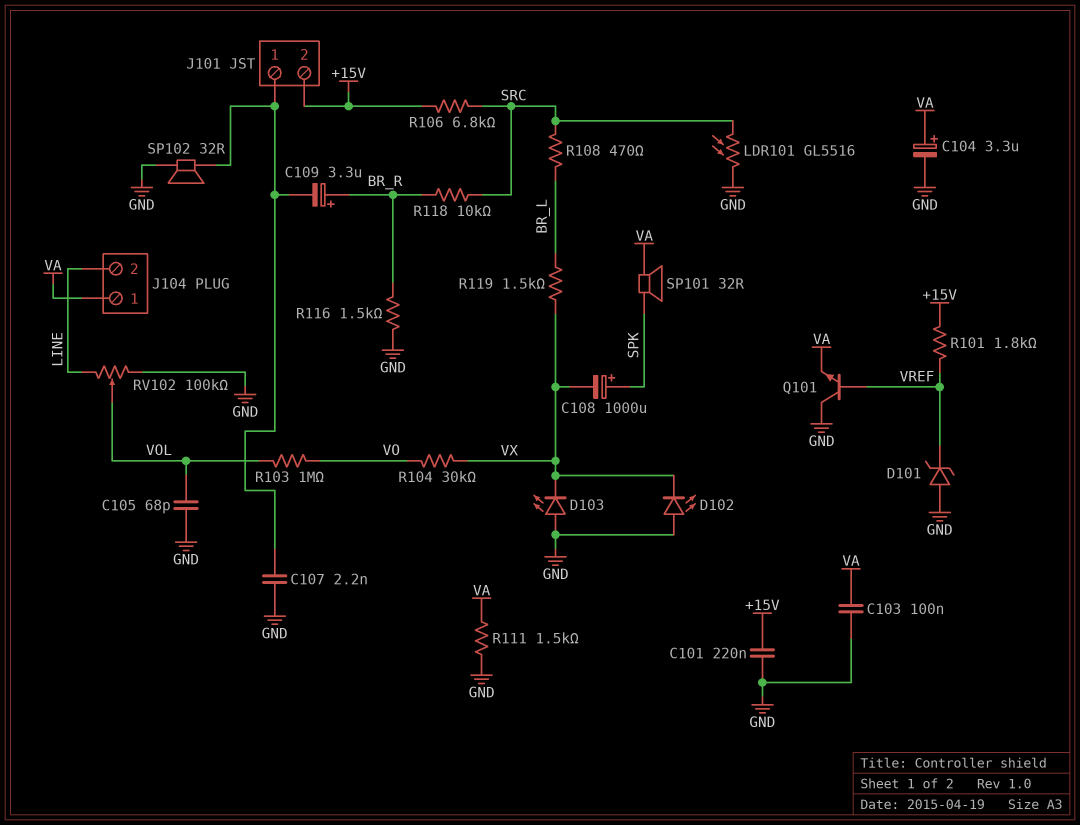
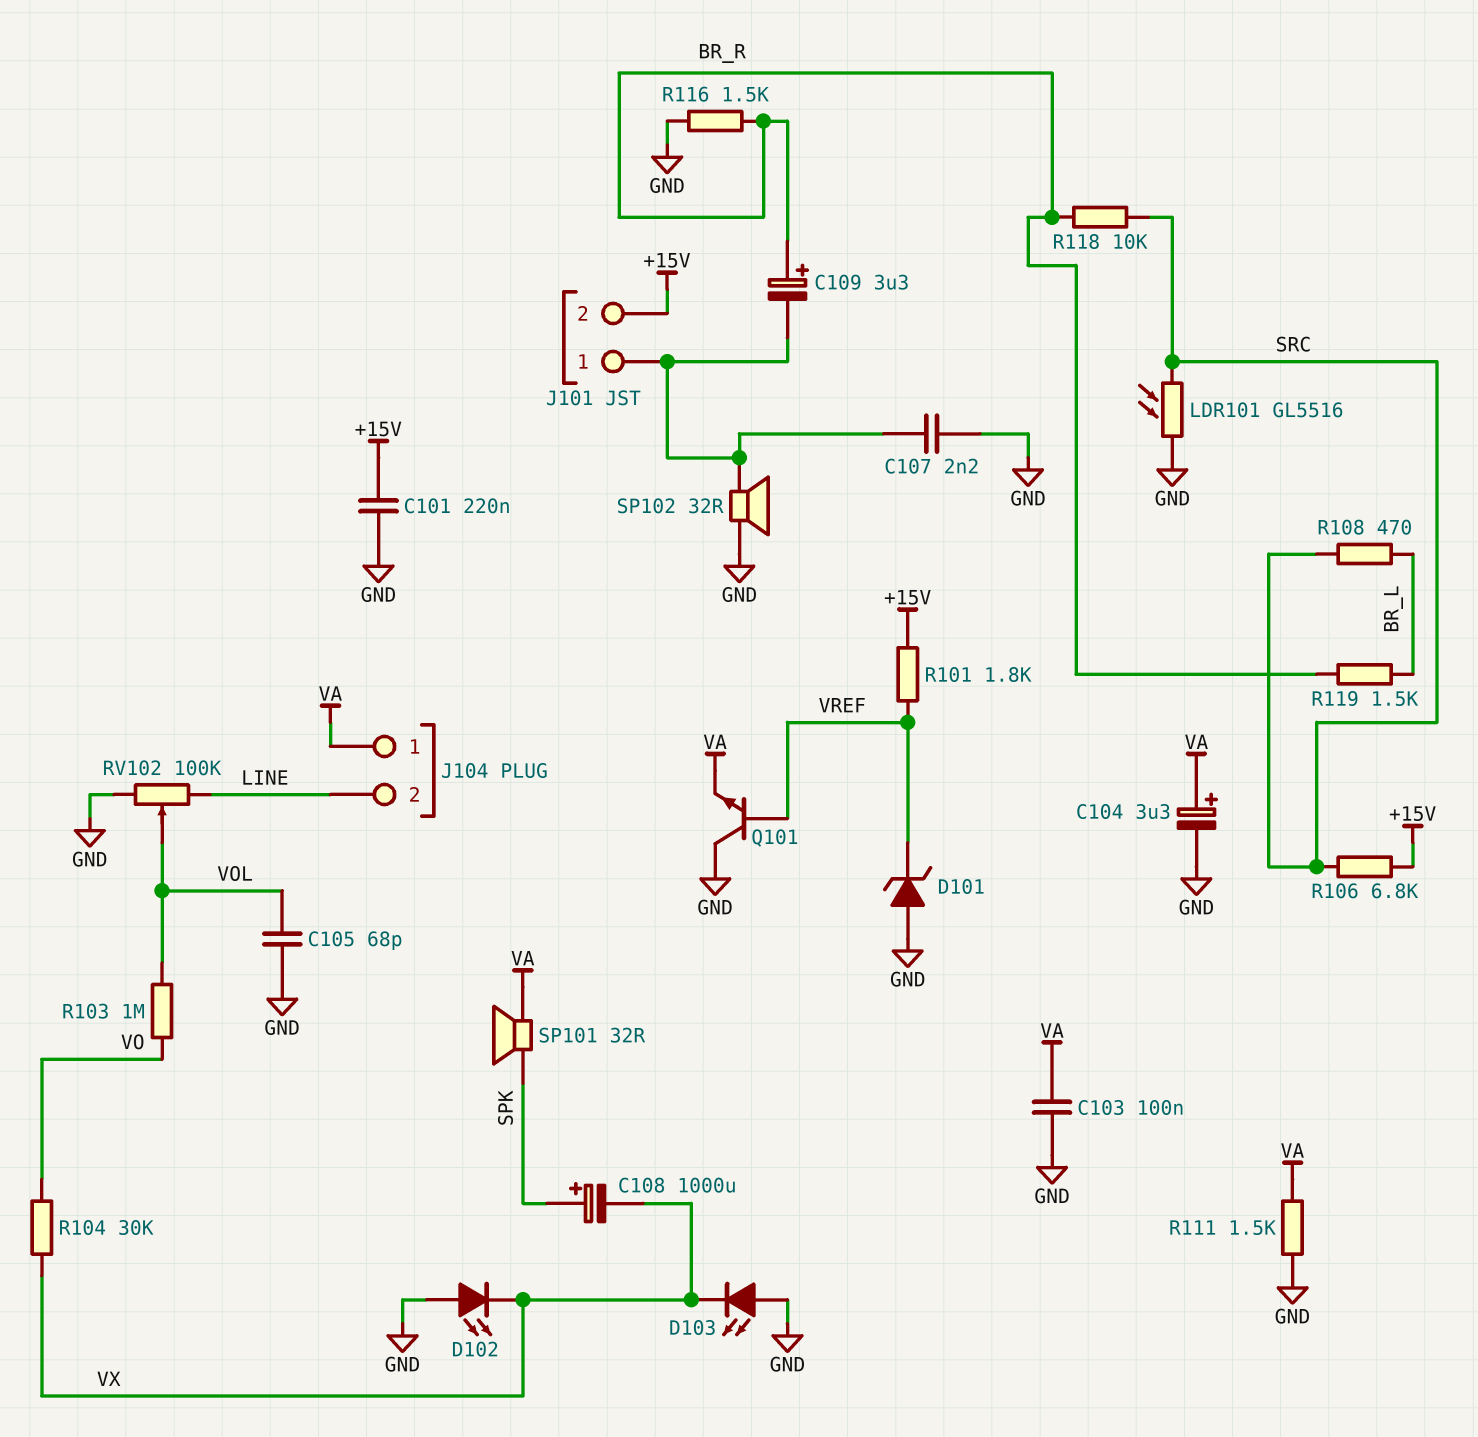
R119: 1.5k (BR_L, VX) -> 1.5k (BR_L, BR_R)

